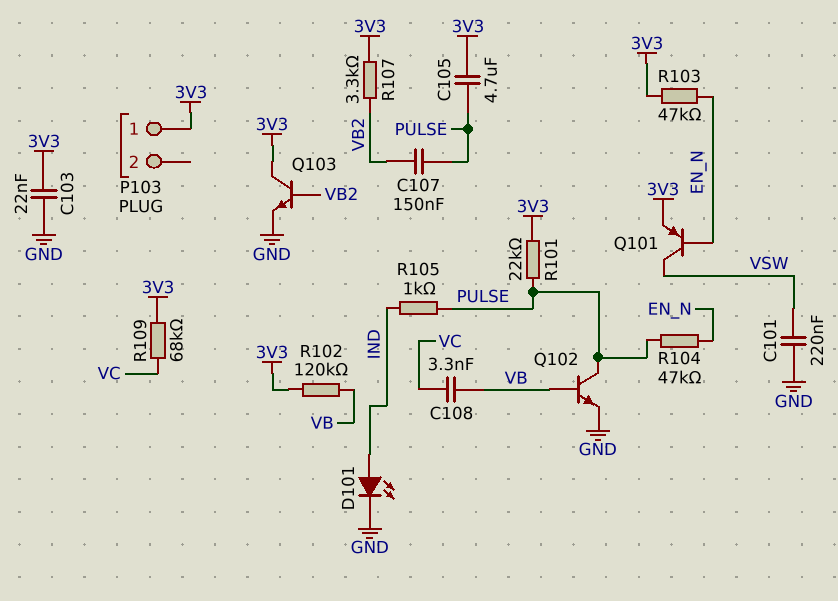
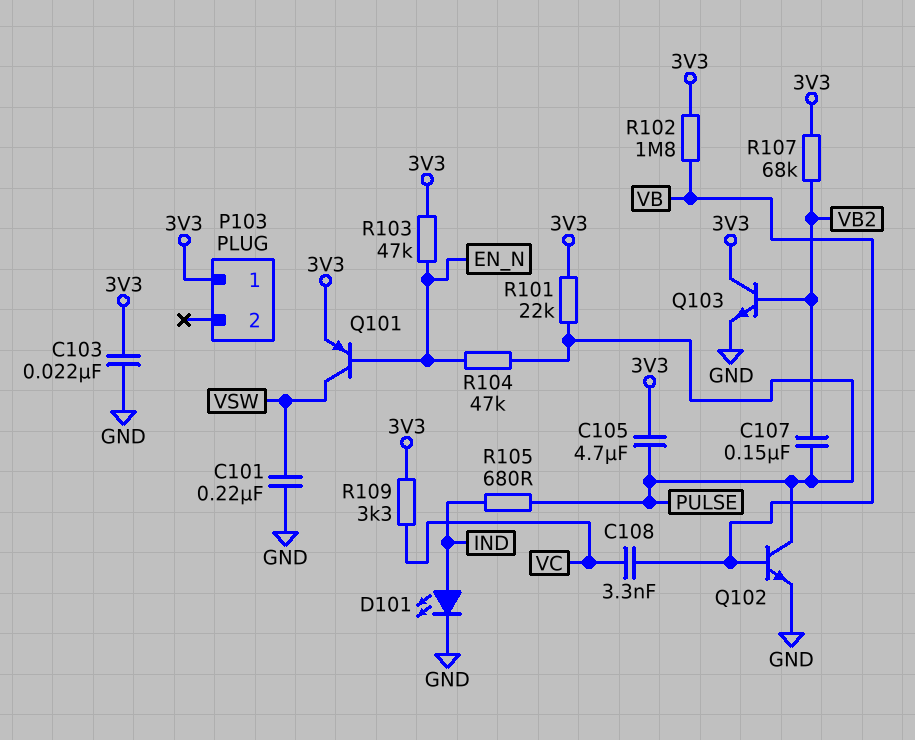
R102: 120k (3V3, VB) -> 1.8M (3V3, VB)
R105: 1k (IND, PULSE) -> 680 (IND, PULSE)
R107: 3.3k (3V3, VB2) -> 68k (3V3, VB2)
R109: 68k (3V3, VC) -> 3.3k (3V3, VC)

